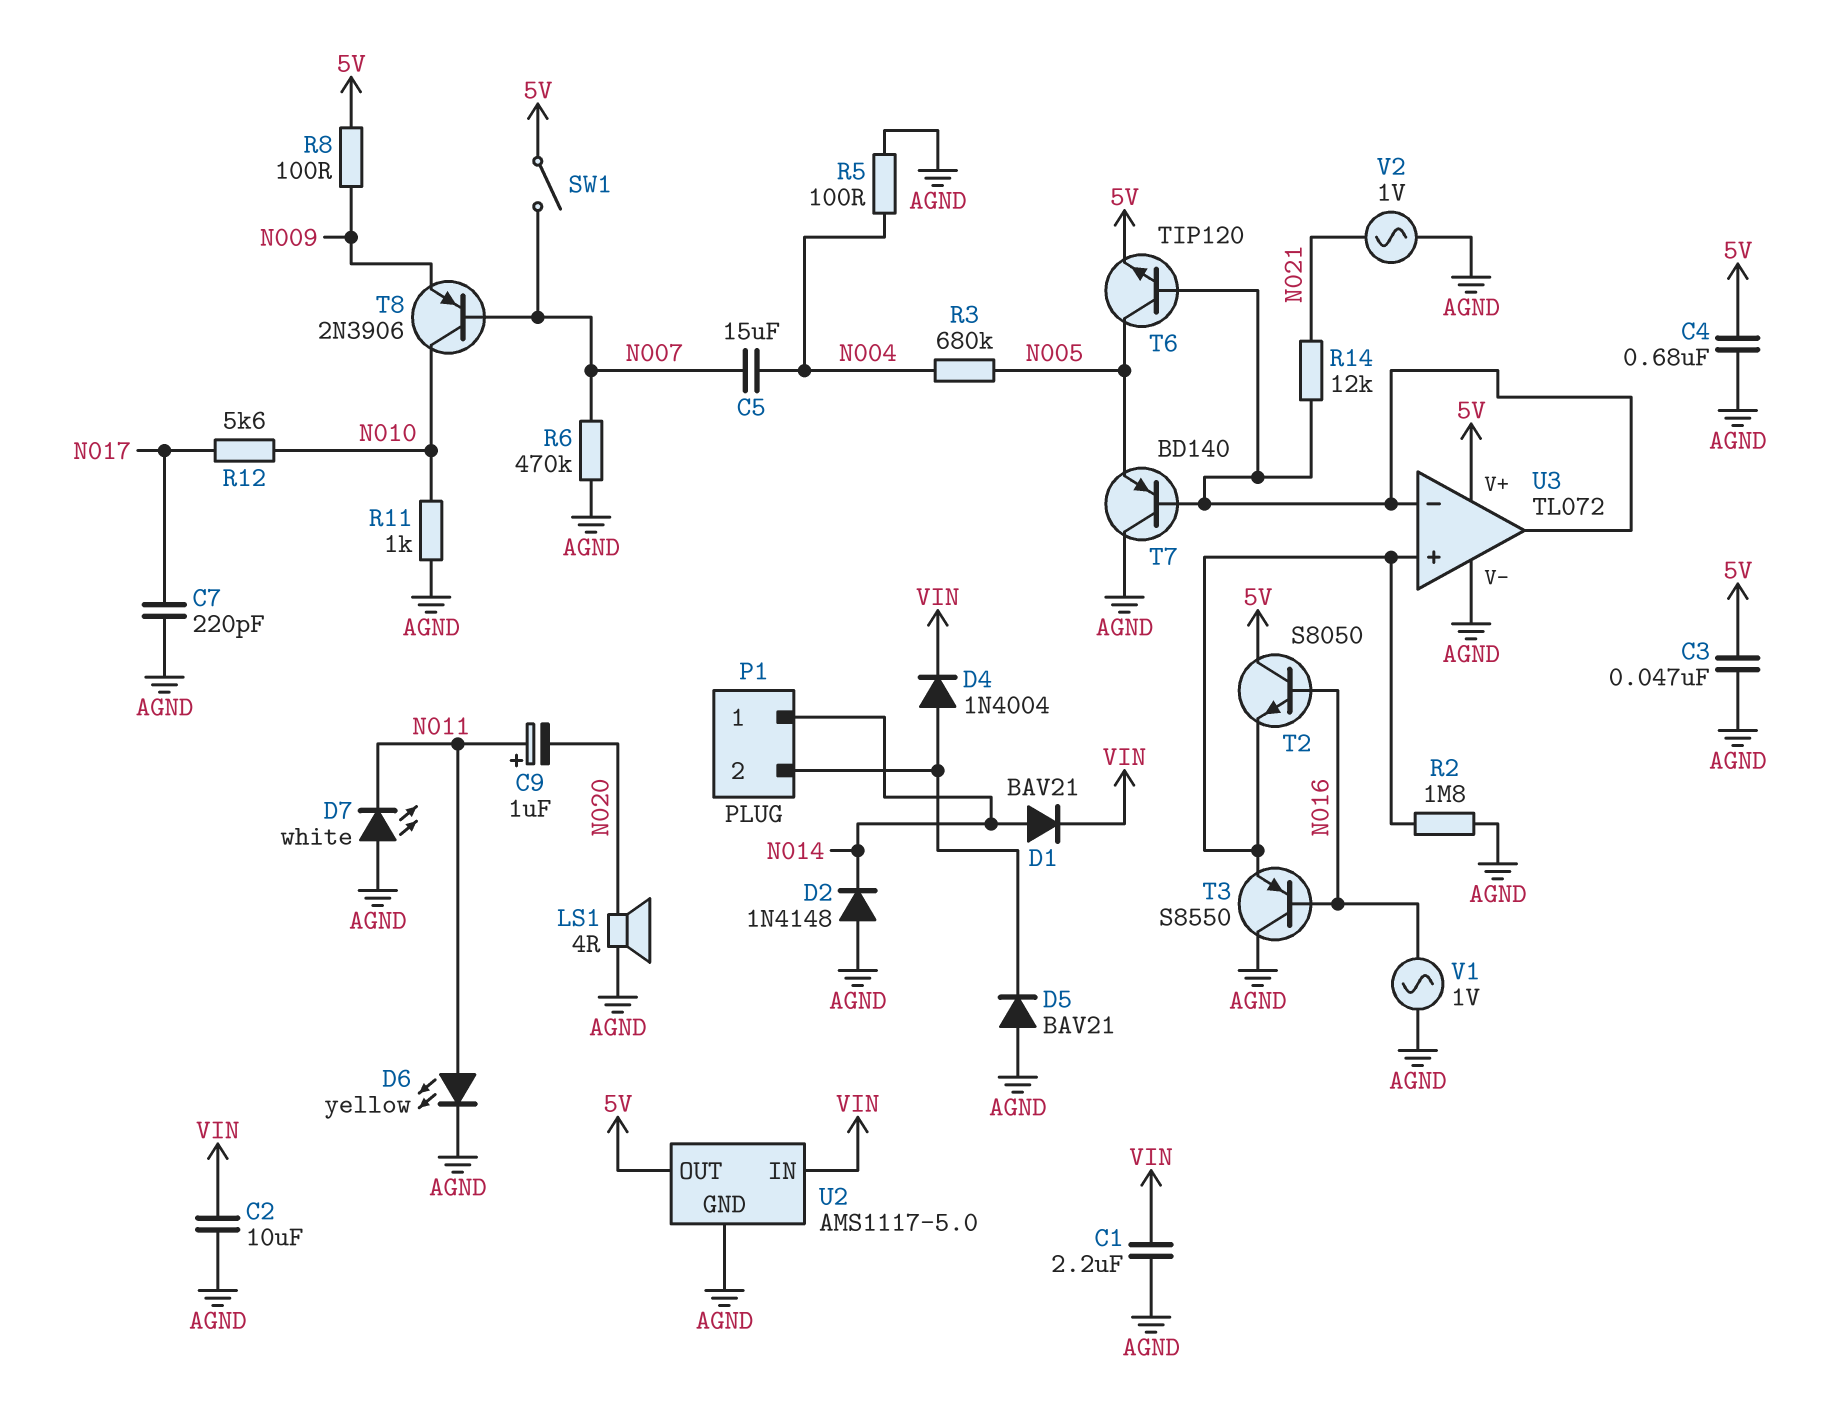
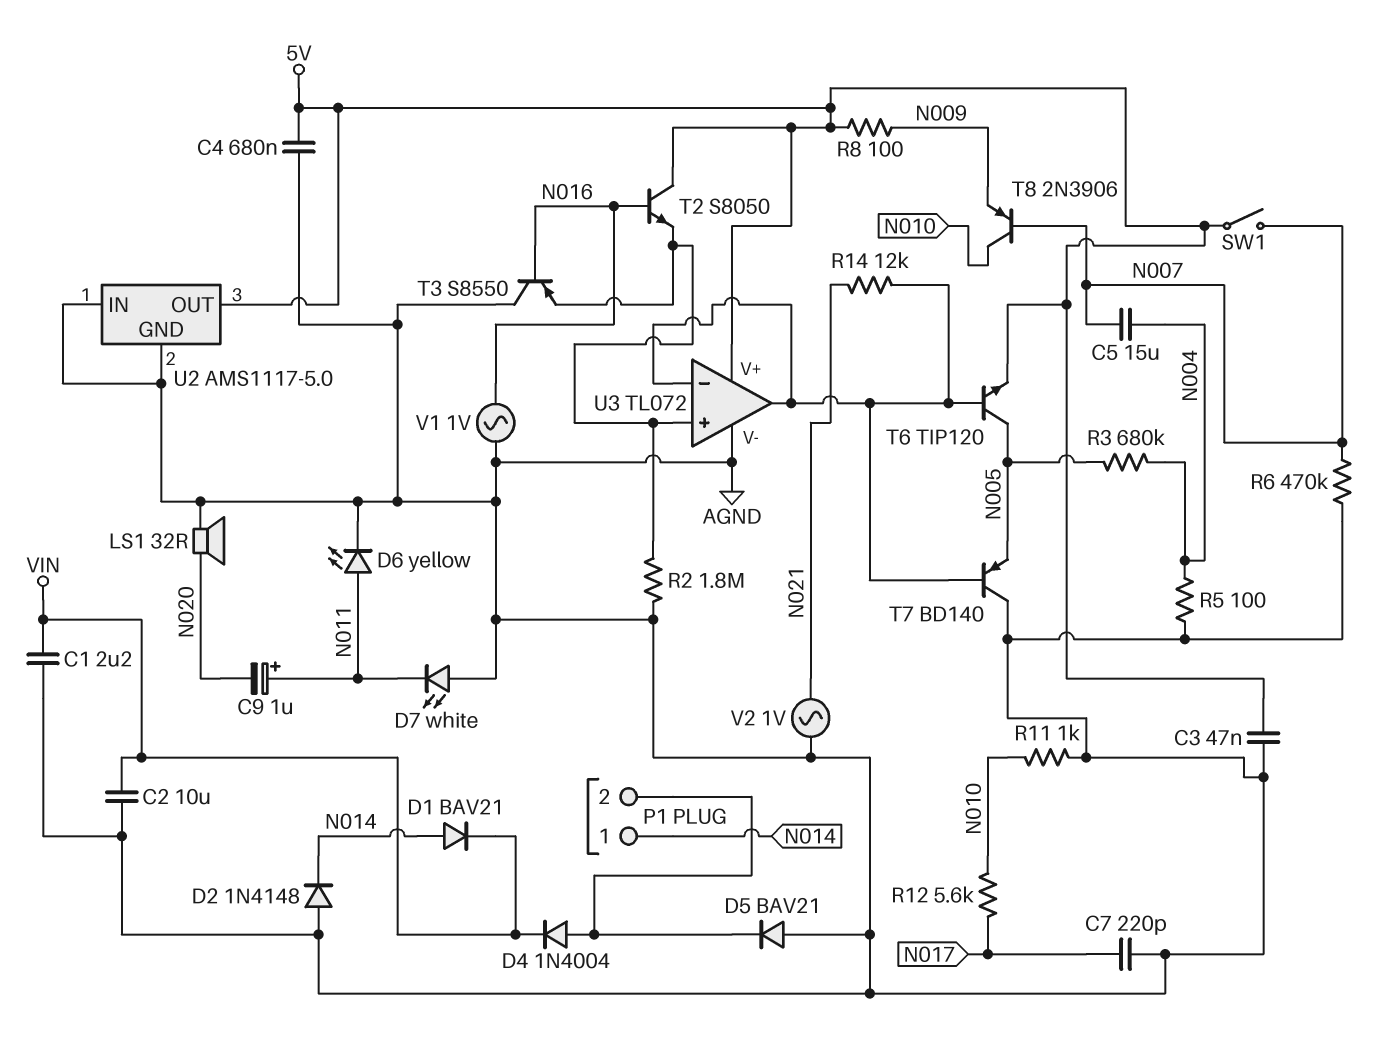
LS1: speaker 4R (AGND, N020) -> speaker 32R (AGND, N020)
U2 pin IN: VIN -> AGND

